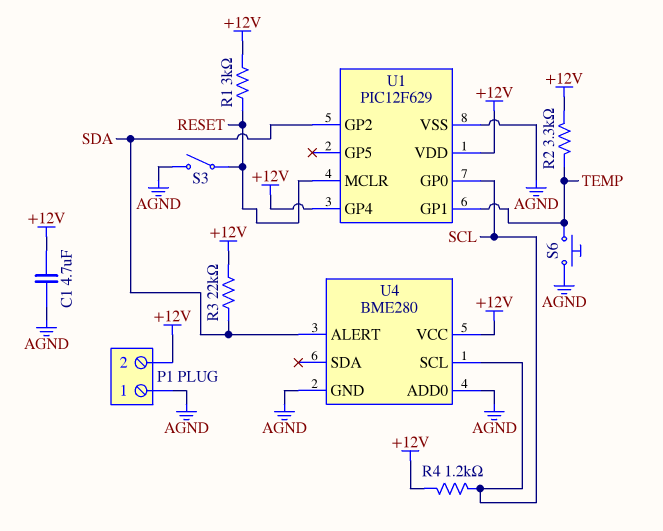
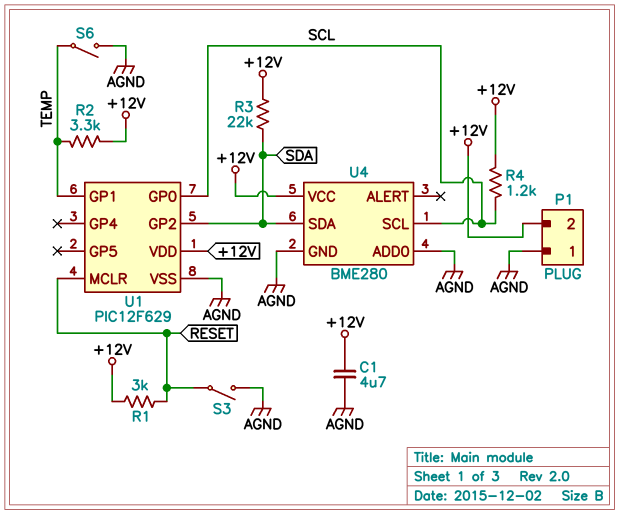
S6: button (AGND, TEMP) -> switch (AGND, TEMP)
U1 pin GP4: +12V -> none
U4 pin ALERT: SDA -> none
U4 pin SDA: none -> SDA

